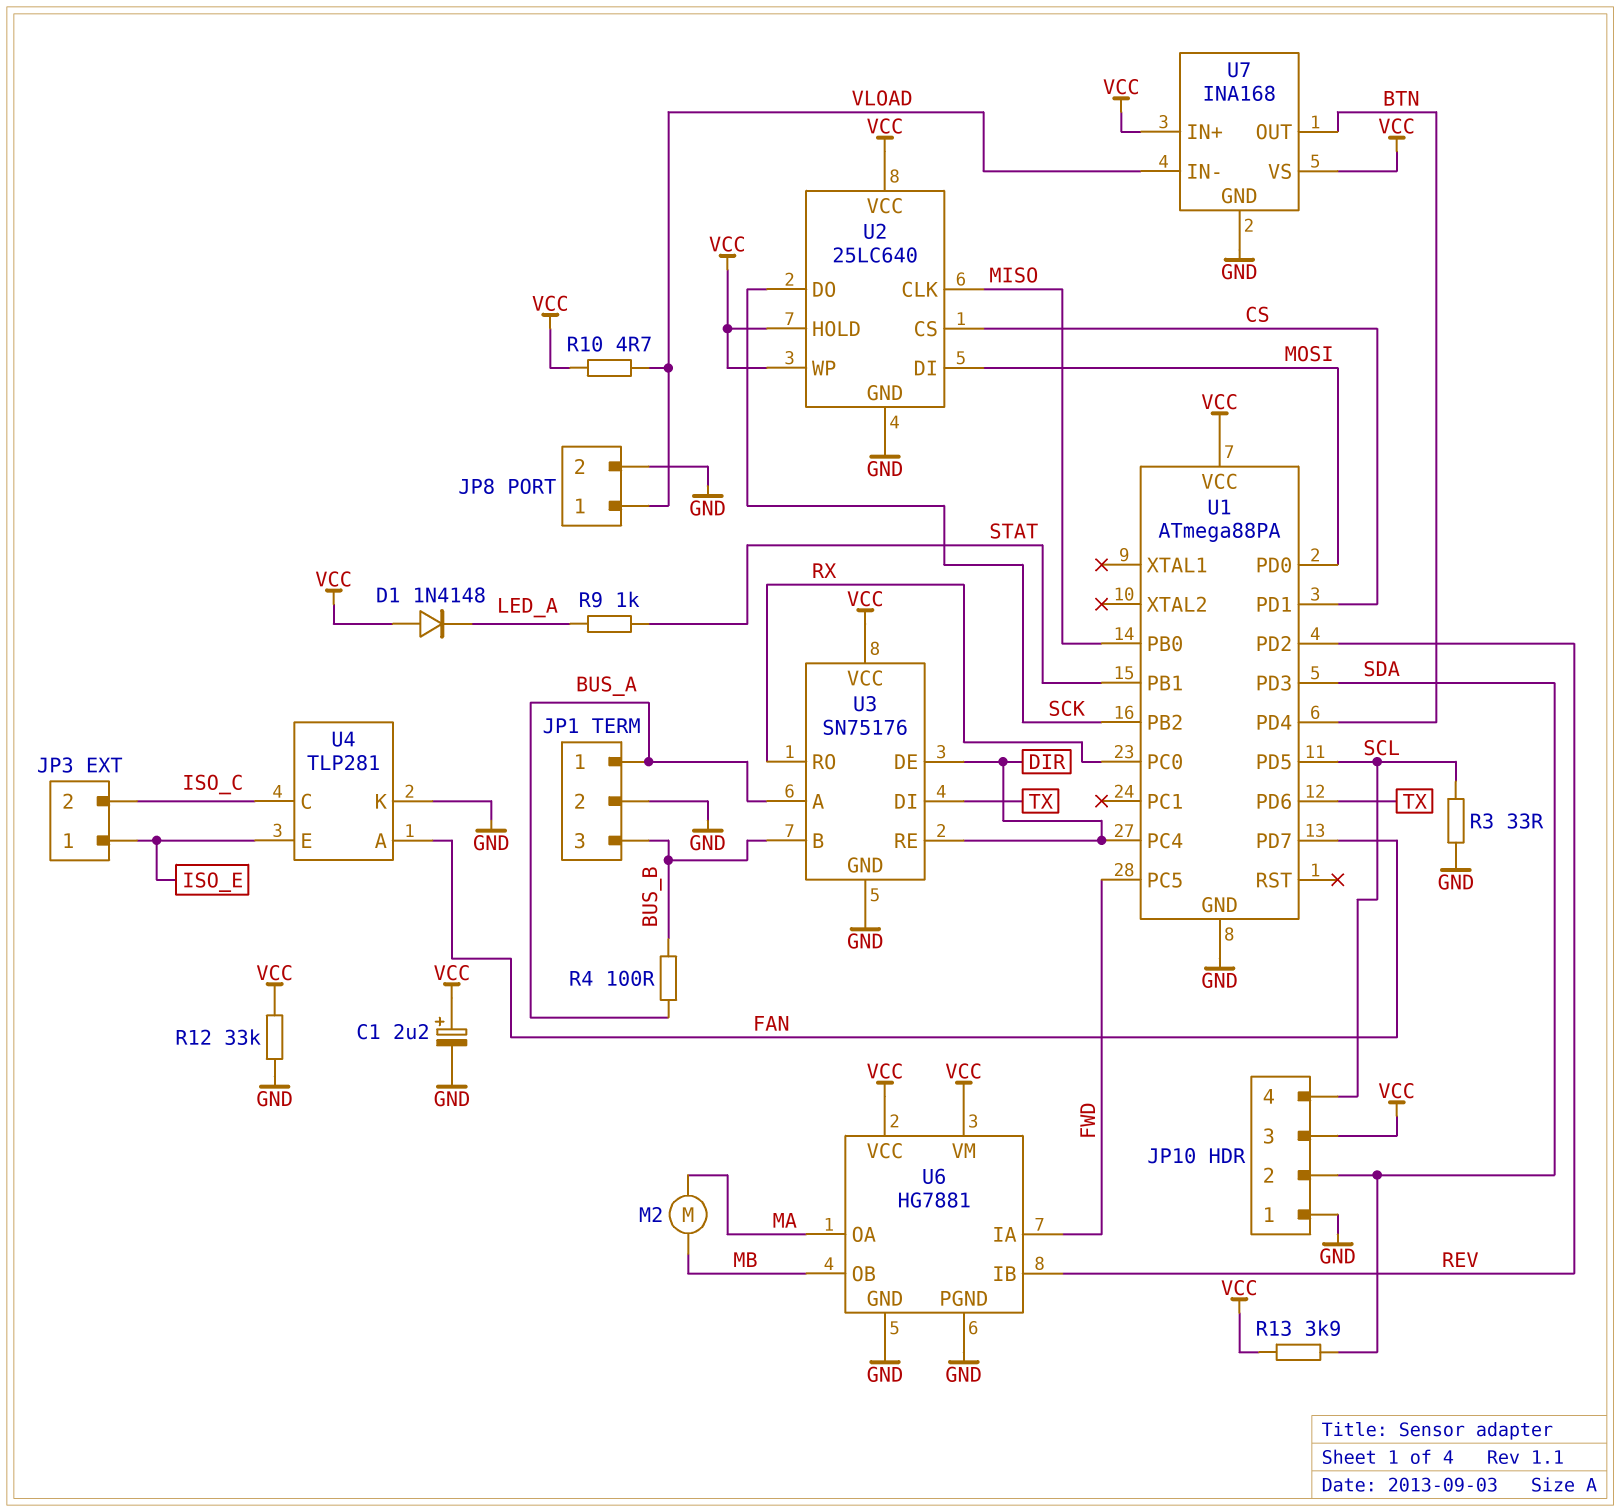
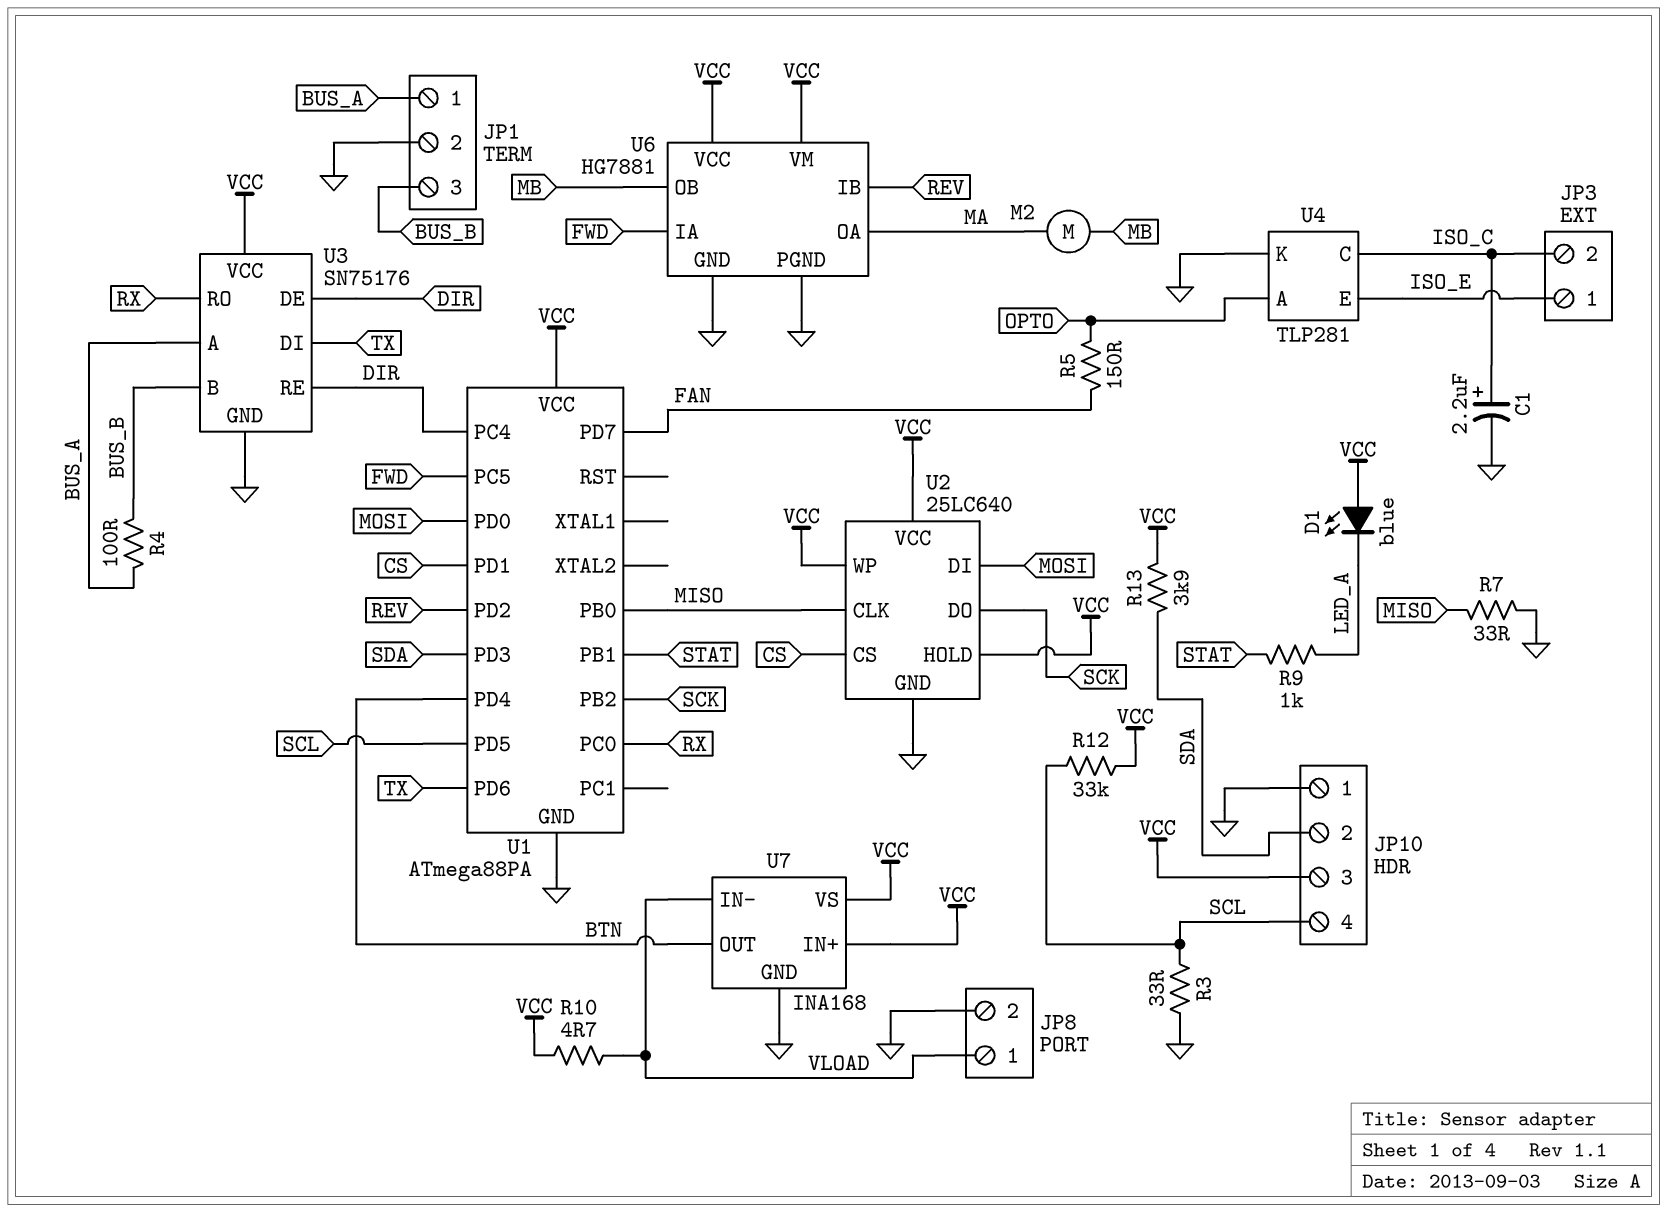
C1: 2.2uF (plus VCC, minus GND) -> 2.2uF (plus ISO_C, minus GND)
D1: diode 1N4148 (A VCC, K LED_A) -> LED blue (A VCC, K LED_A)
R5: none -> 150 (FAN, OPTO)
R7: none -> 33 (GND, MISO)
R12: 33k (GND, VCC) -> 33k (SCL, VCC)
U4 pin A: FAN -> OPTO

